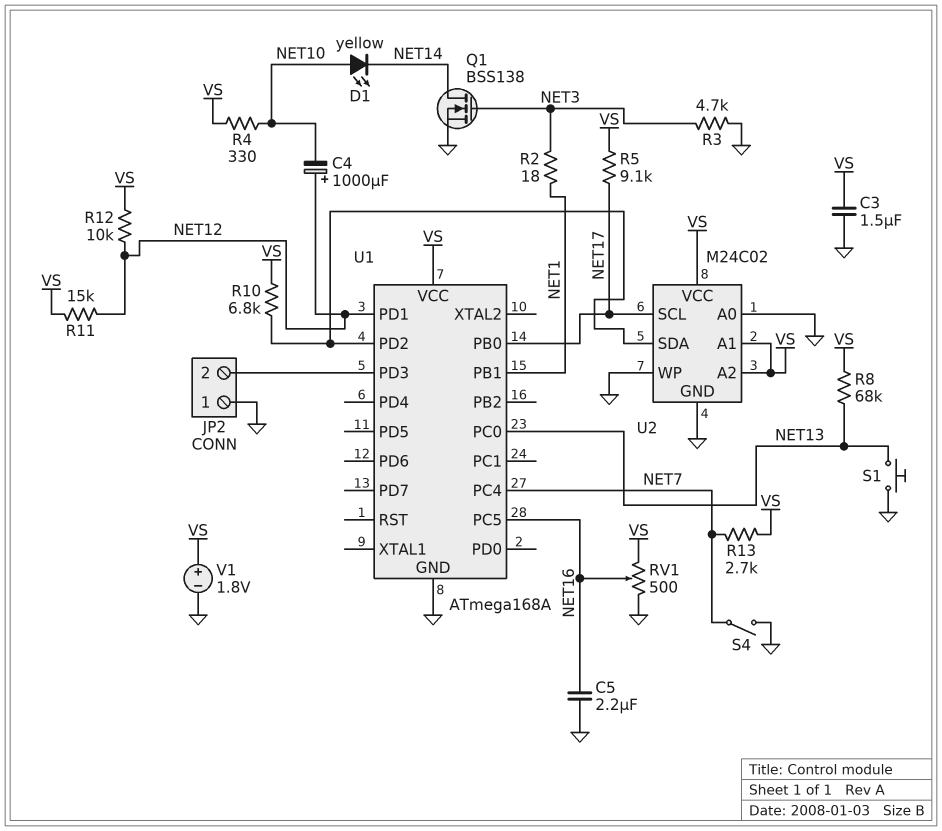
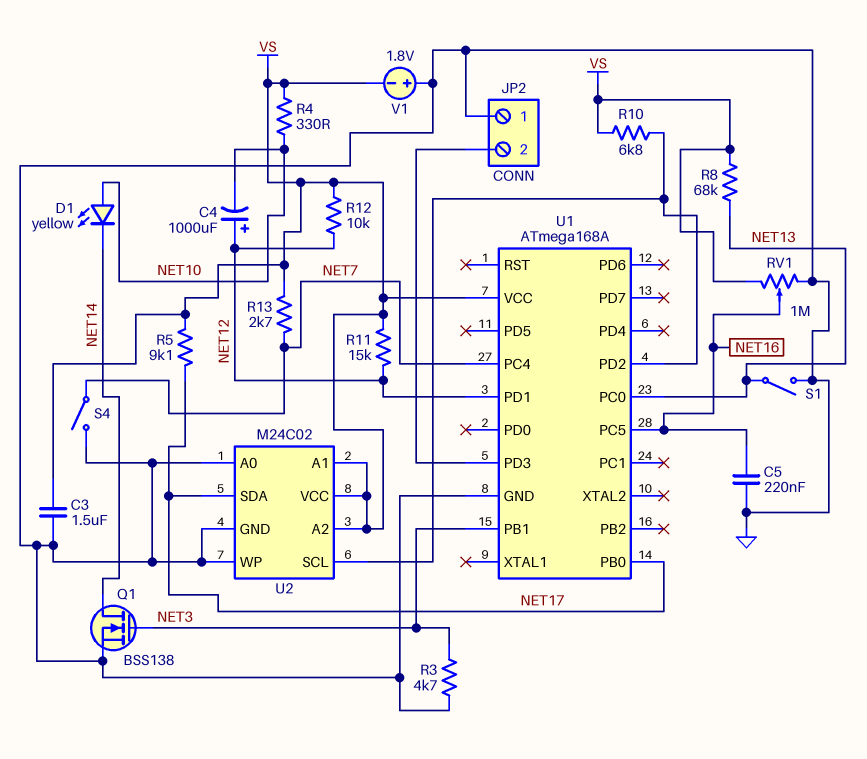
C5: 2.2uF (GND, NET16) -> 220nF (GND, NET16)
R2: 18 (NET1, NET3) -> none
RV1: 500 (GND, VS, wiper NET16) -> 1M (GND, VS, wiper NET16)
S1: button (GND, NET13) -> switch (GND, NET13)
U1 pin PB1: NET1 -> NET3
U2 pin SCL: NET17 -> U1/PD2
U2 pin SDA: U1/PD2 -> NET17
V1: 1.8V (plus VS, minus GND) -> 1.8V (plus GND, minus VS)

